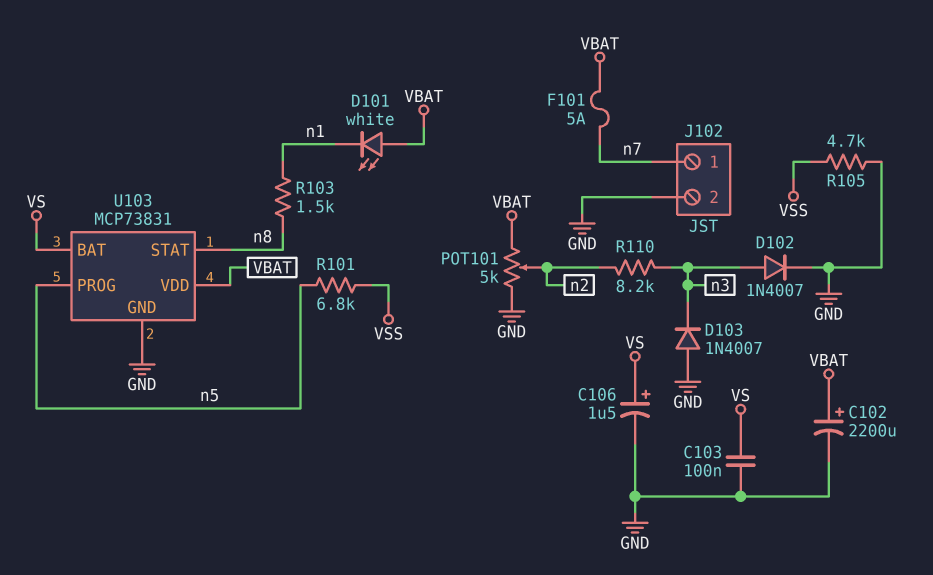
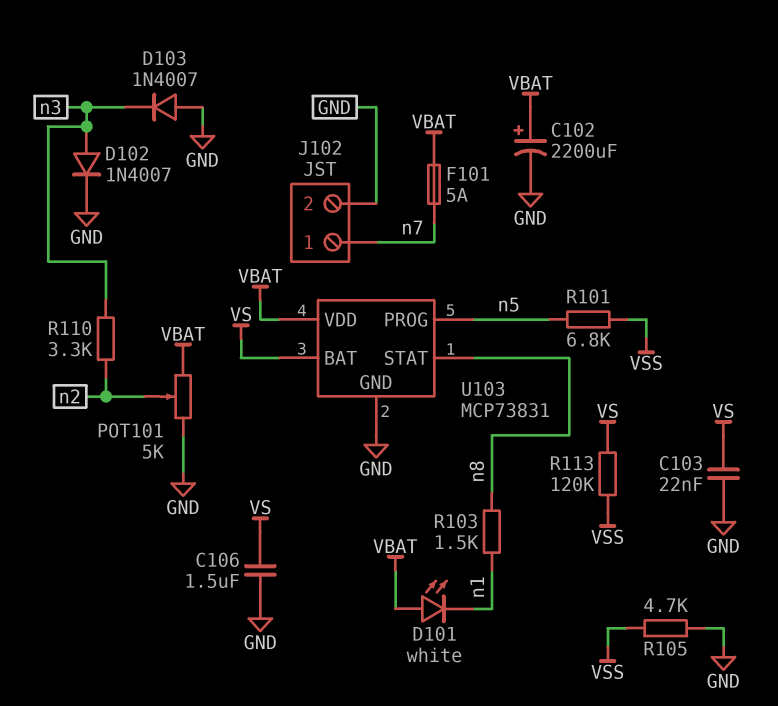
C103: 100nF (GND, VS) -> 22nF (GND, VS)
C106: 1.5uF (plus VS, minus GND) -> 1.5uF (GND, VS)
R110: 8.2k (n2, n3) -> 3.3k (n2, n3)
R113: none -> 120k (VS, VSS)

